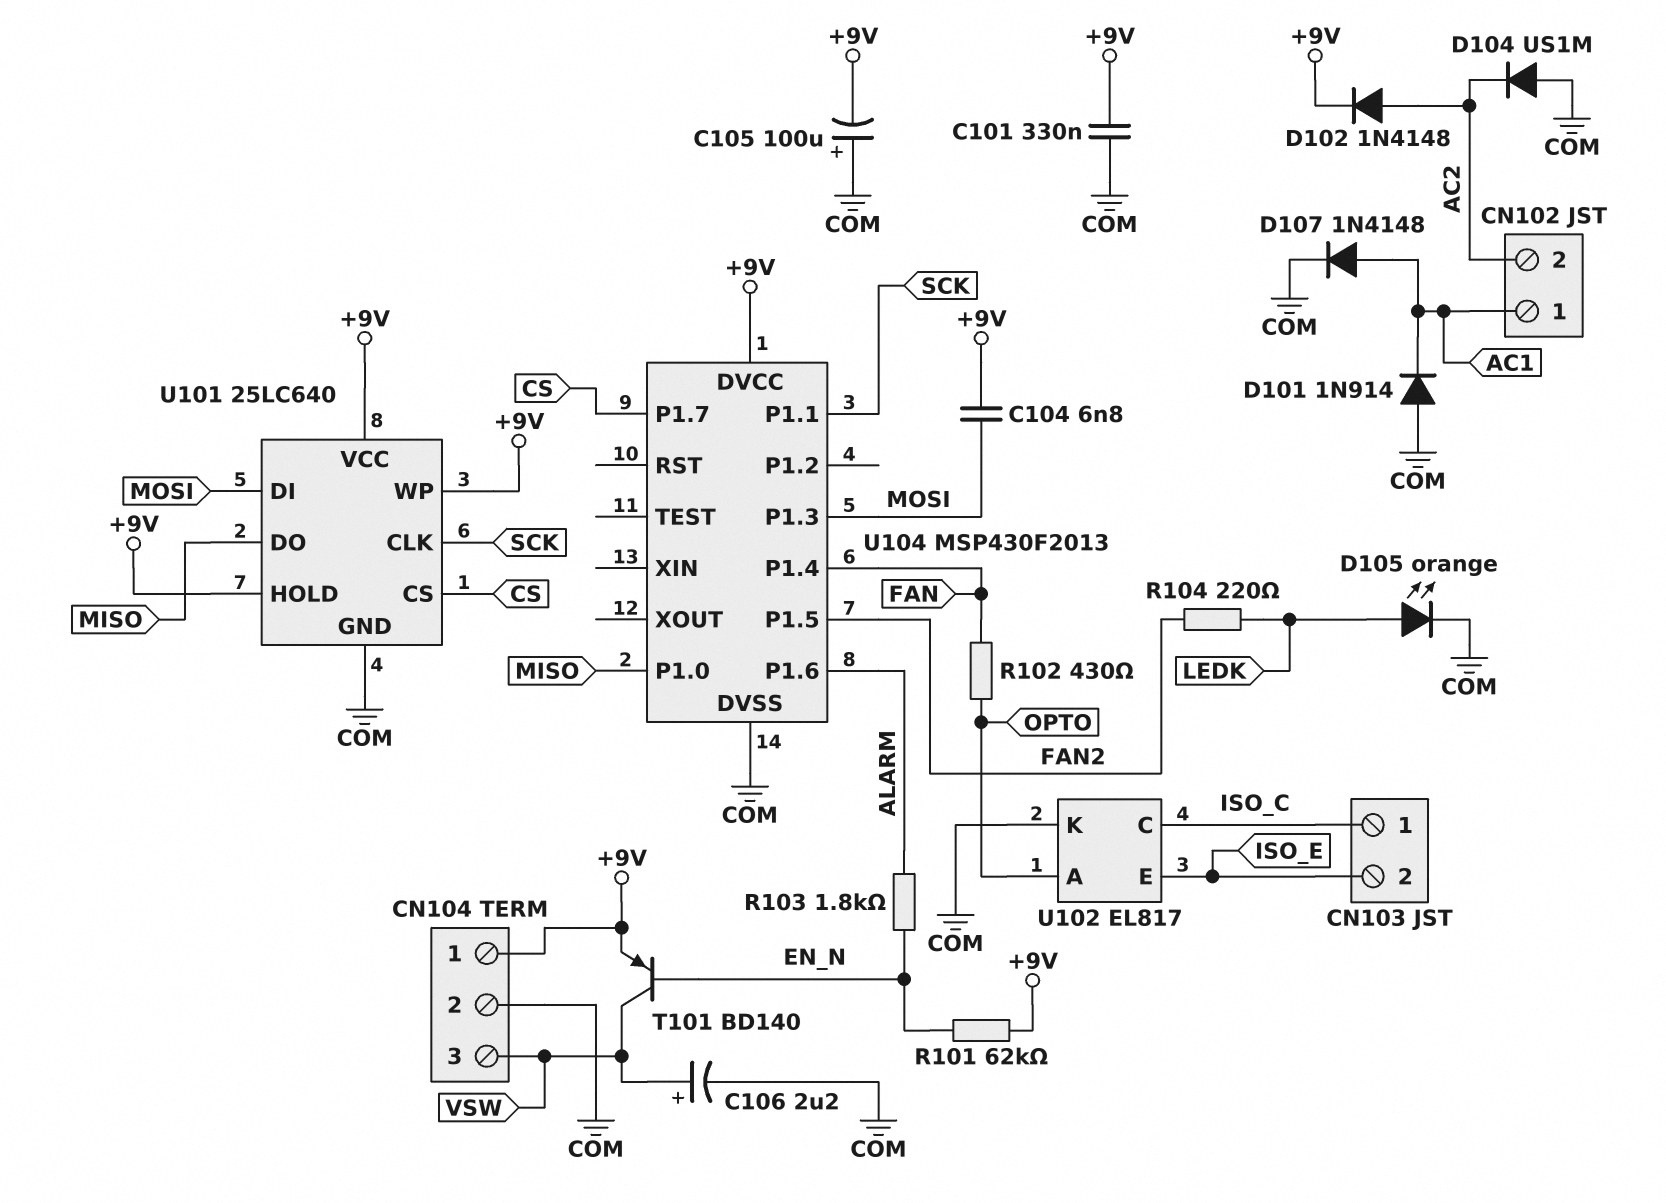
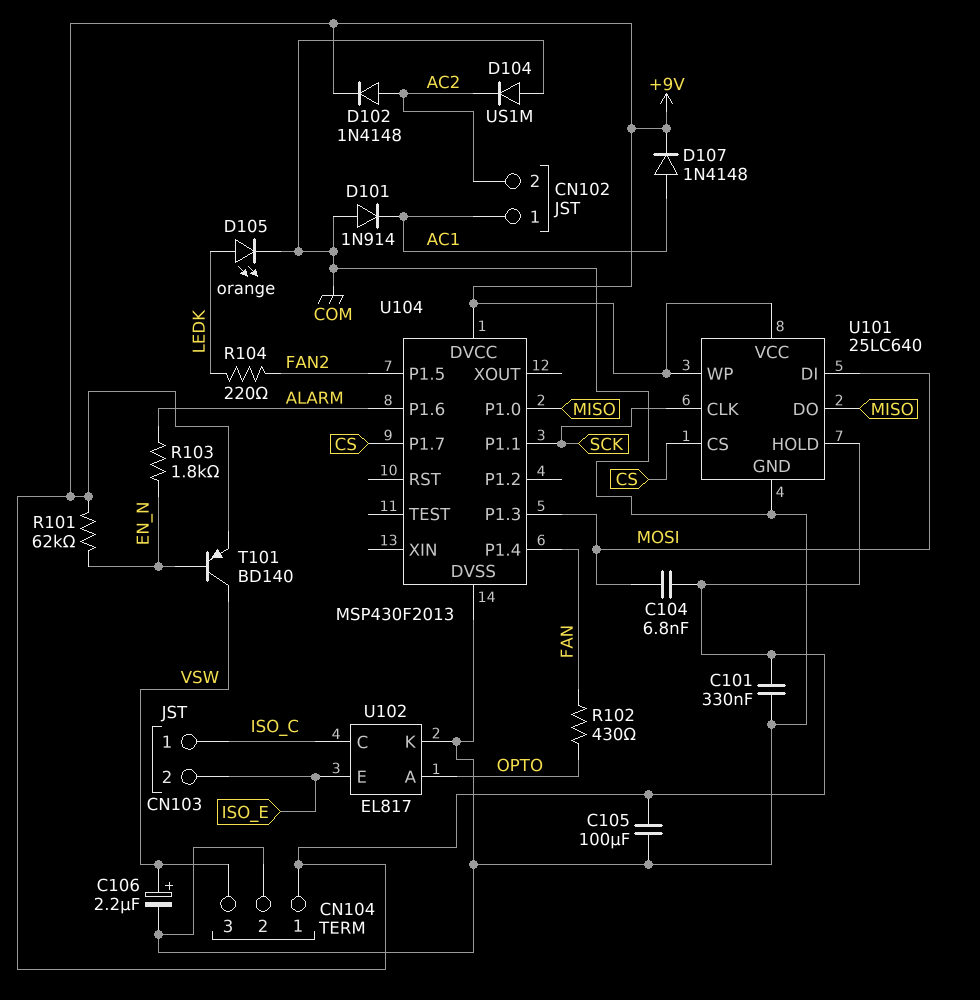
C105: 100uF (plus COM, minus +9V) -> 100uF (+9V, COM)
D107: diode 1N4148 (A AC1, K COM) -> diode 1N4148 (A AC1, K +9V)

